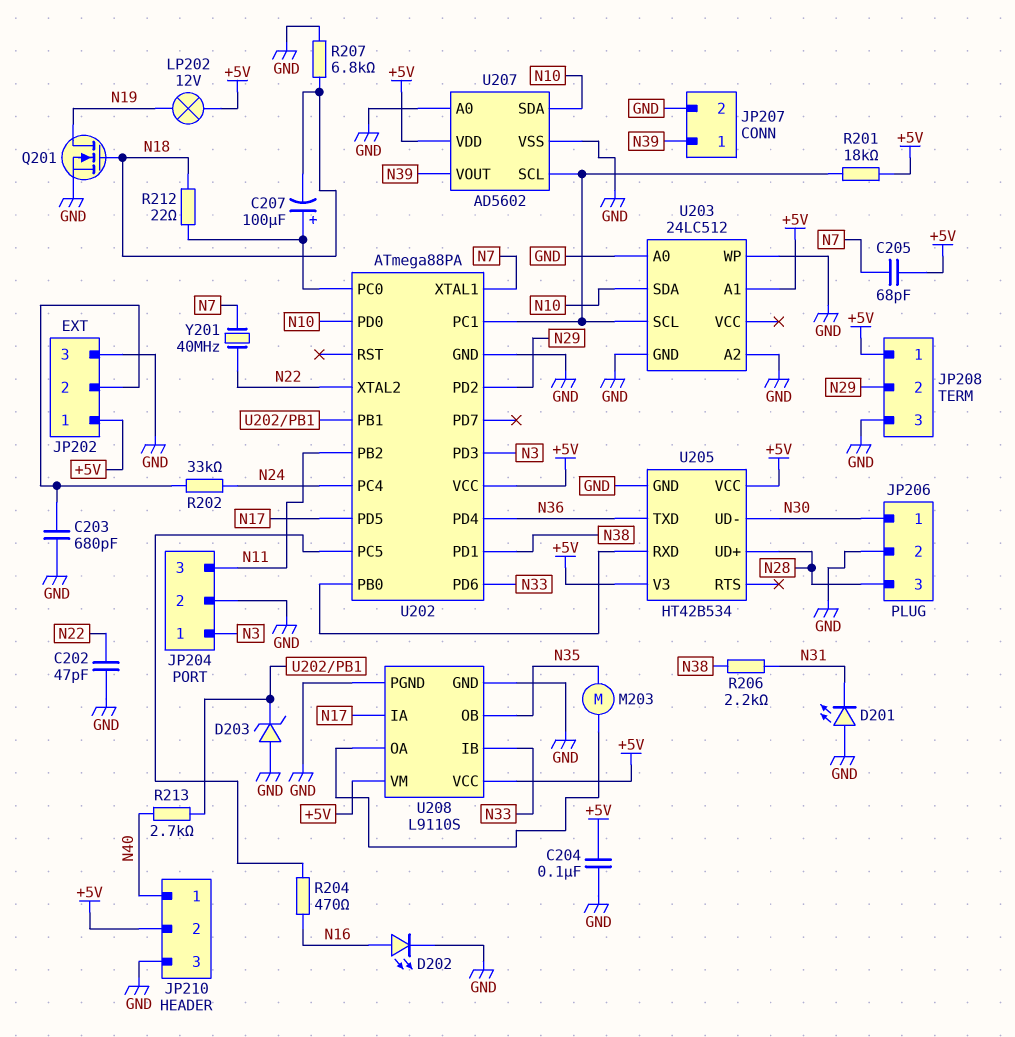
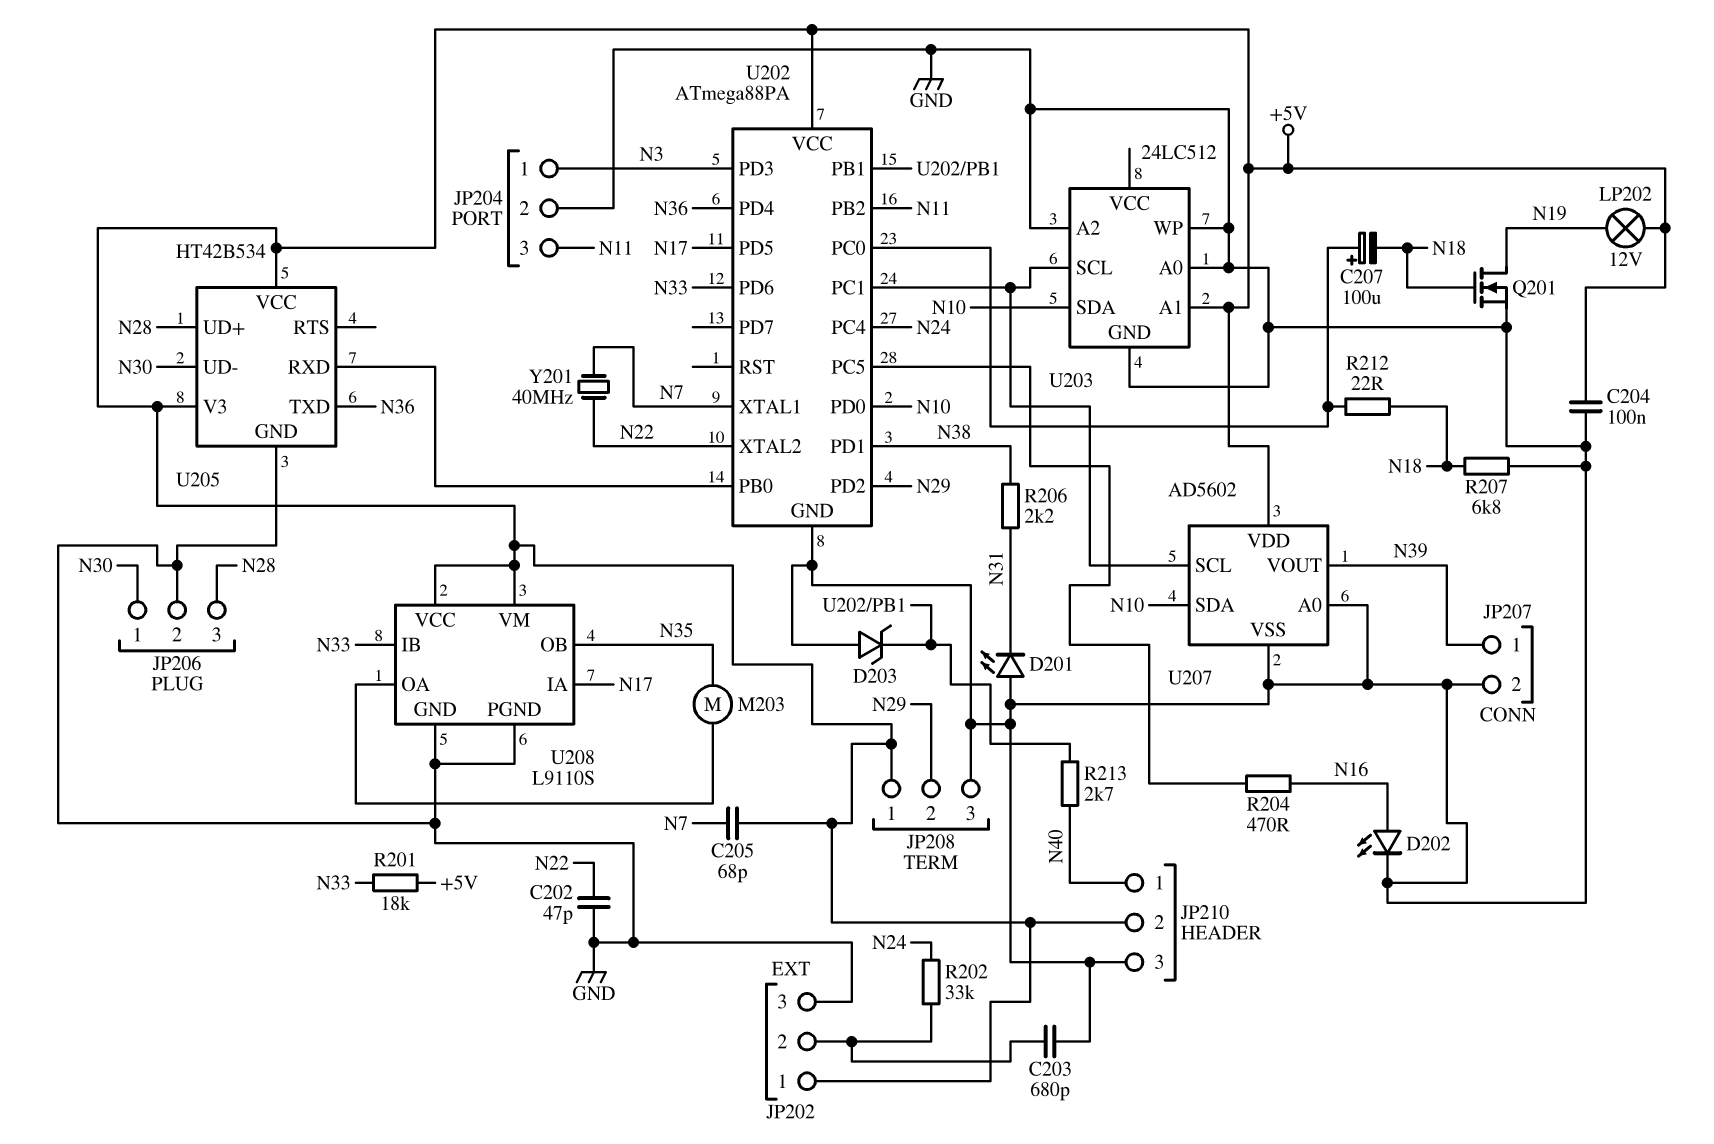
R201: 18k (+5V, U202/PC1) -> 18k (+5V, N33)

